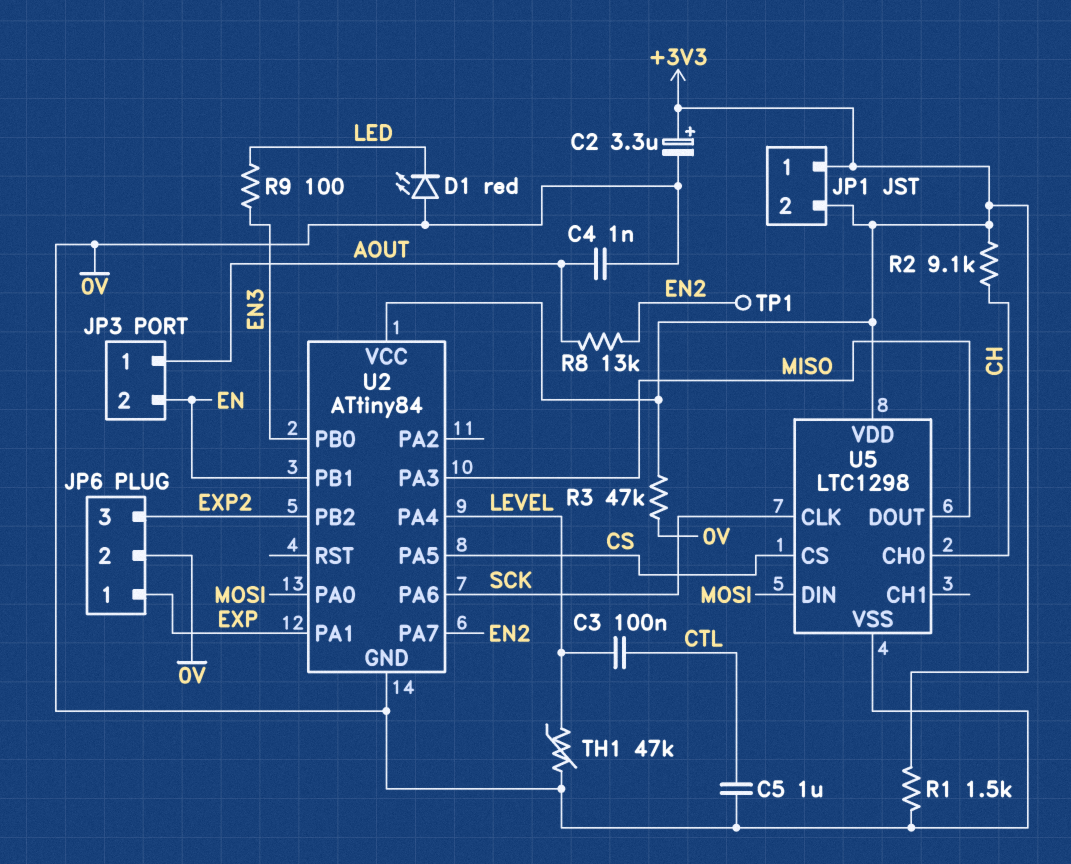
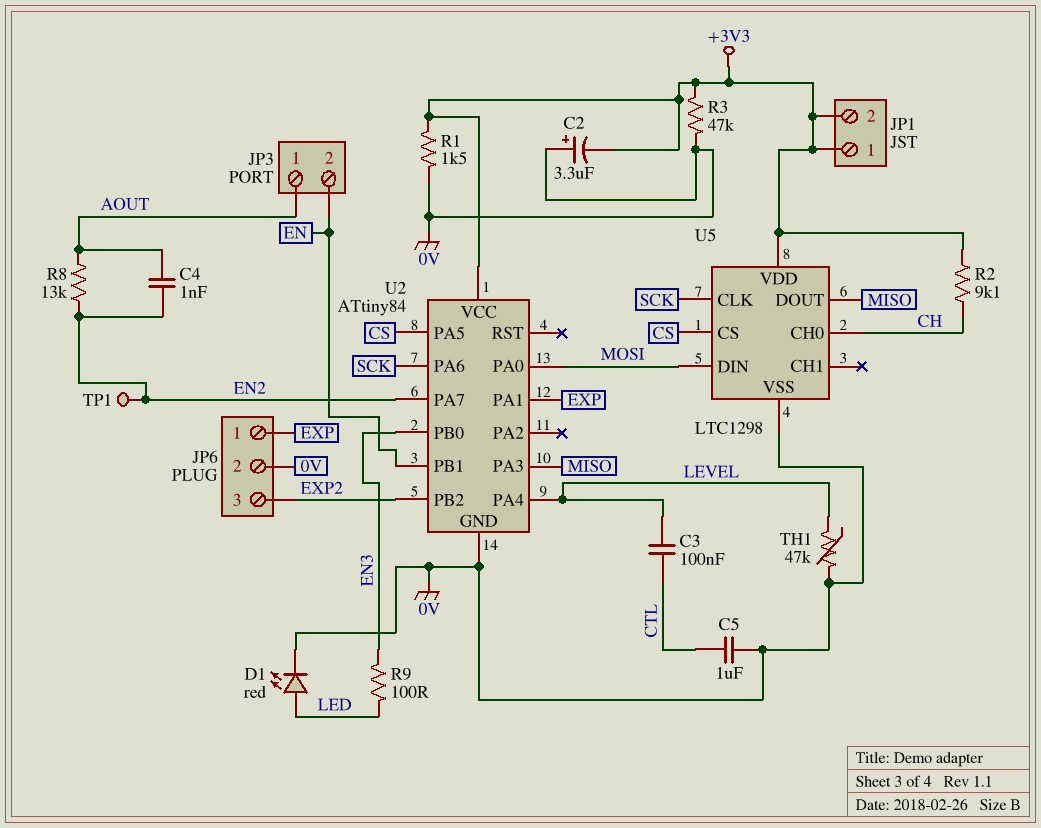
C2: 3.3uF (plus +3V3, minus 0V) -> 3.3uF (plus 0V, minus +3V3)
C4: 1nF (0V, AOUT) -> 1nF (AOUT, EN2)
D1: LED red (A 0V, K LED) -> LED red (A LED, K 0V)

